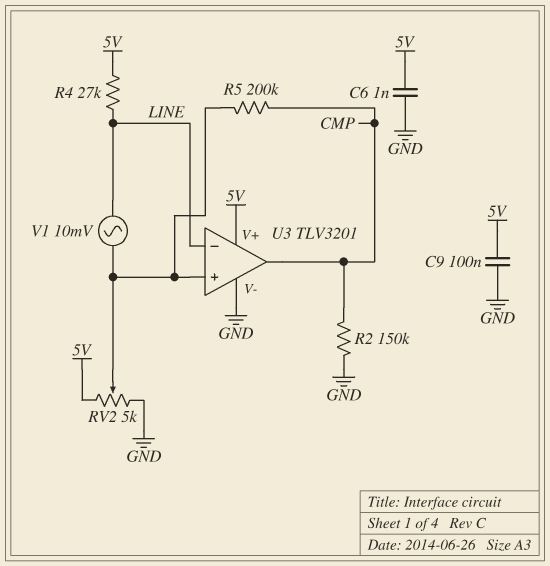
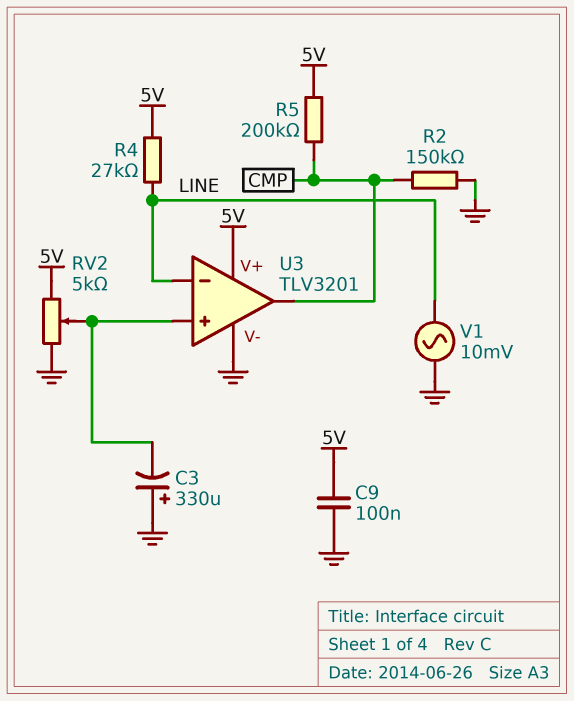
C3: none -> 330uF (plus GND, minus U3/in+)
C6: 1nF (5V, GND) -> none
R5: 200k (CMP, U3/in+) -> 200k (5V, CMP)
V1: AC 10mV (LINE, U3/in+) -> AC 10mV (GND, LINE)

